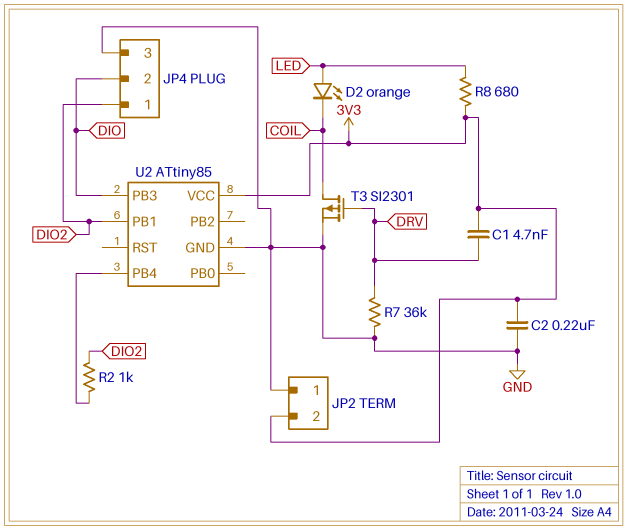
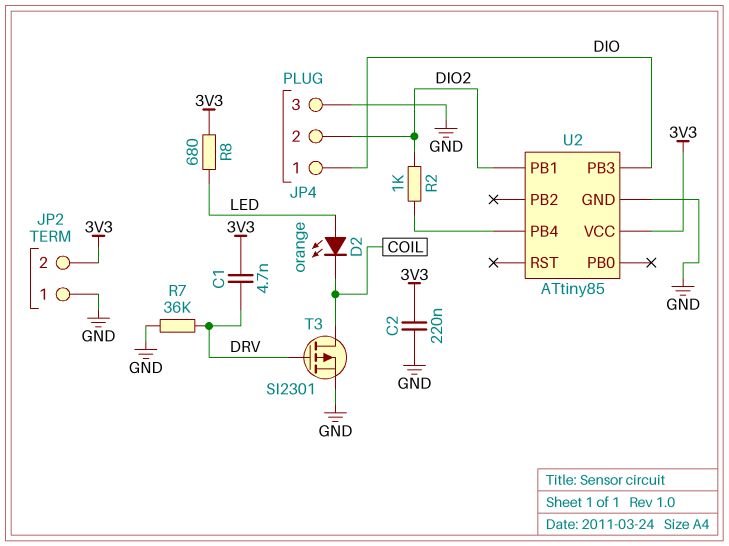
JP4 pin 1: DIO2 -> DIO
JP4 pin 2: DIO -> DIO2

